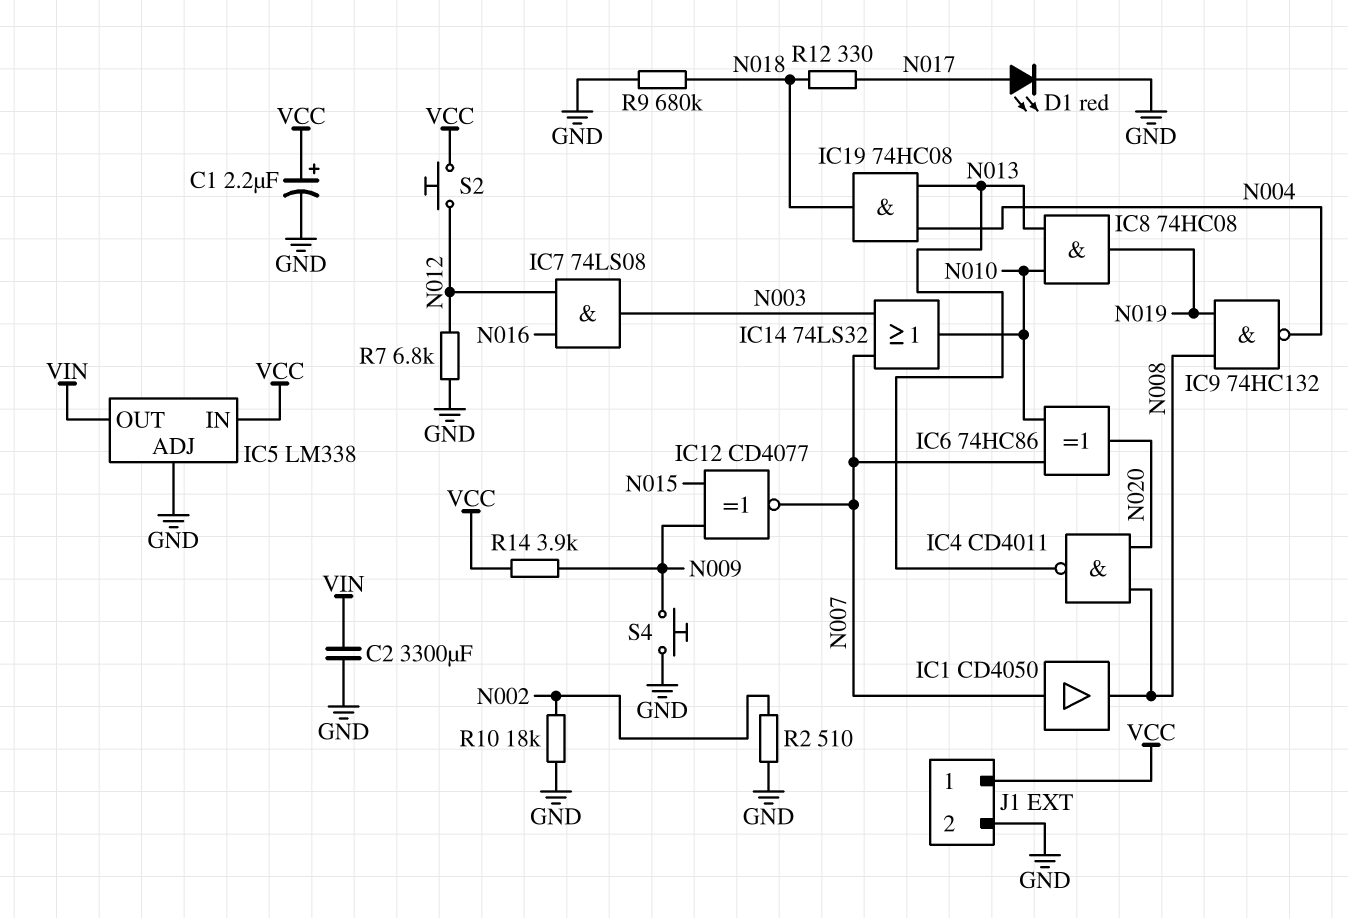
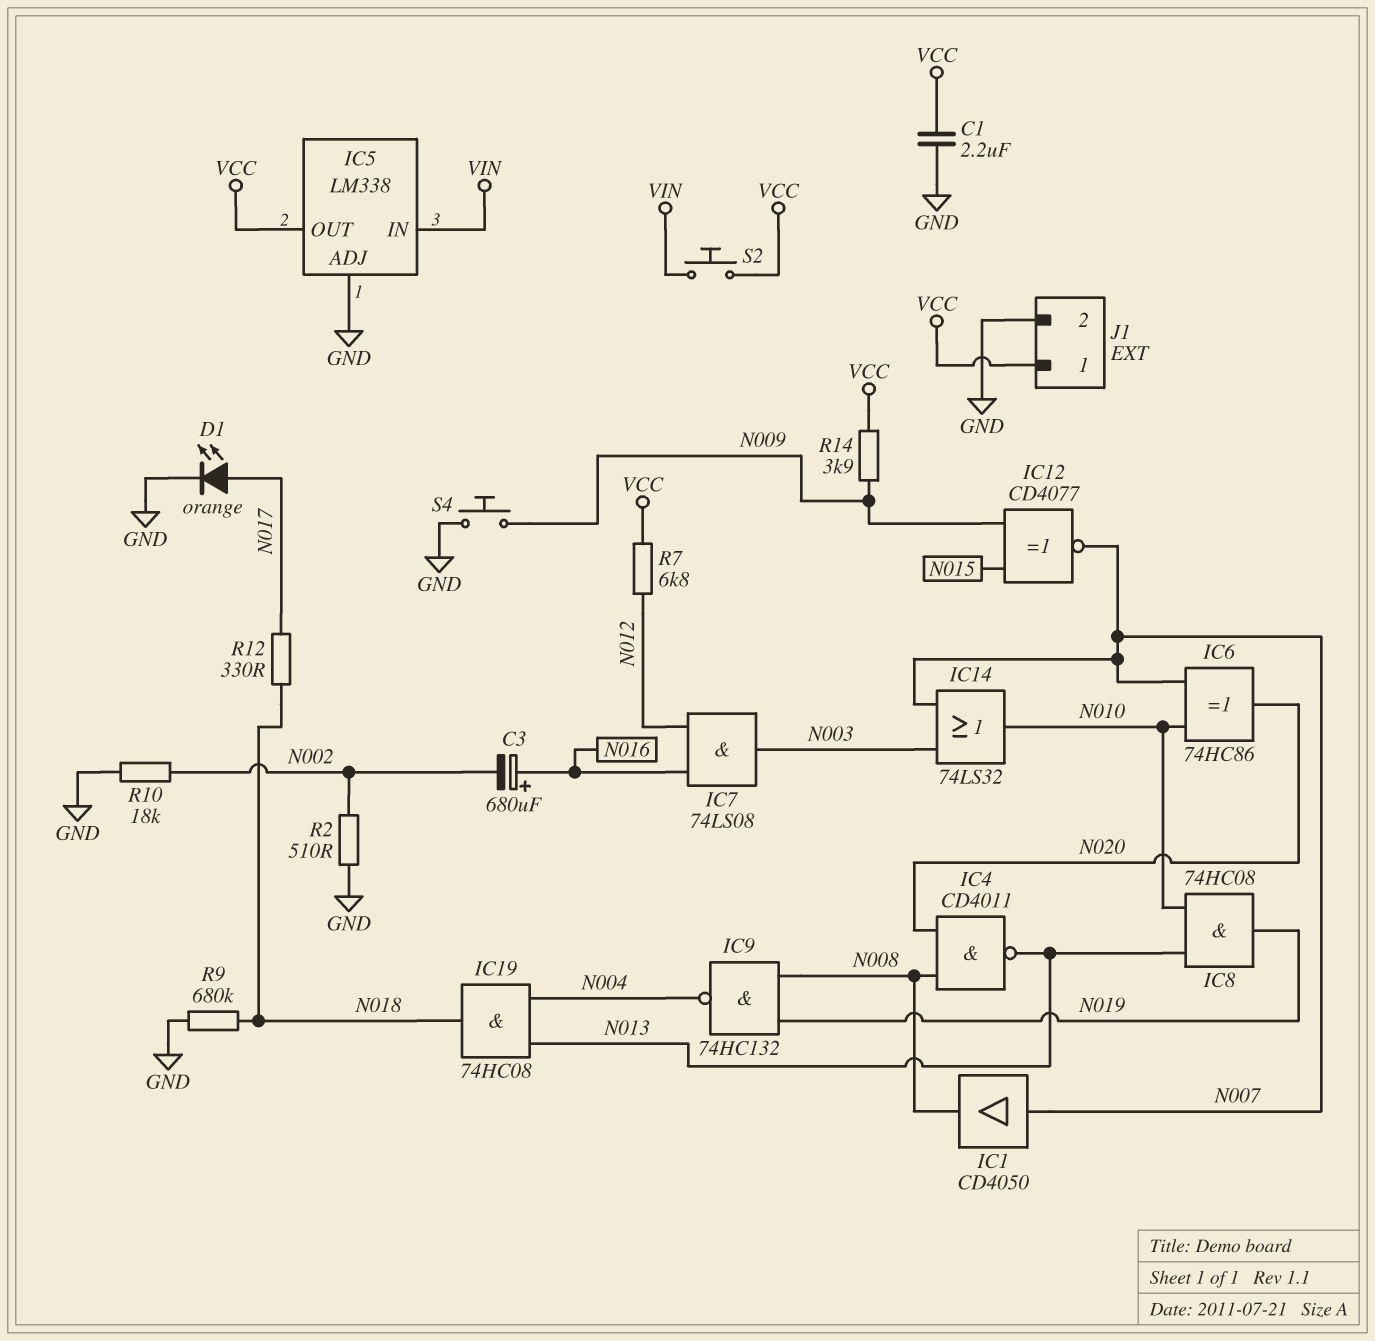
C1: 2.2uF (plus VCC, minus GND) -> 2.2uF (GND, VCC)
C2: 3300uF (GND, VIN) -> none
C3: none -> 680uF (plus N016, minus N002)
D1: LED red (A N017, K GND) -> LED orange (A N017, K GND)
IC5 pin IN: VCC -> VIN
IC5 pin OUT: VIN -> VCC
R7: 6.8k (GND, N012) -> 6.8k (N012, VCC)
S2: button (N012, VCC) -> button (VCC, VIN)

